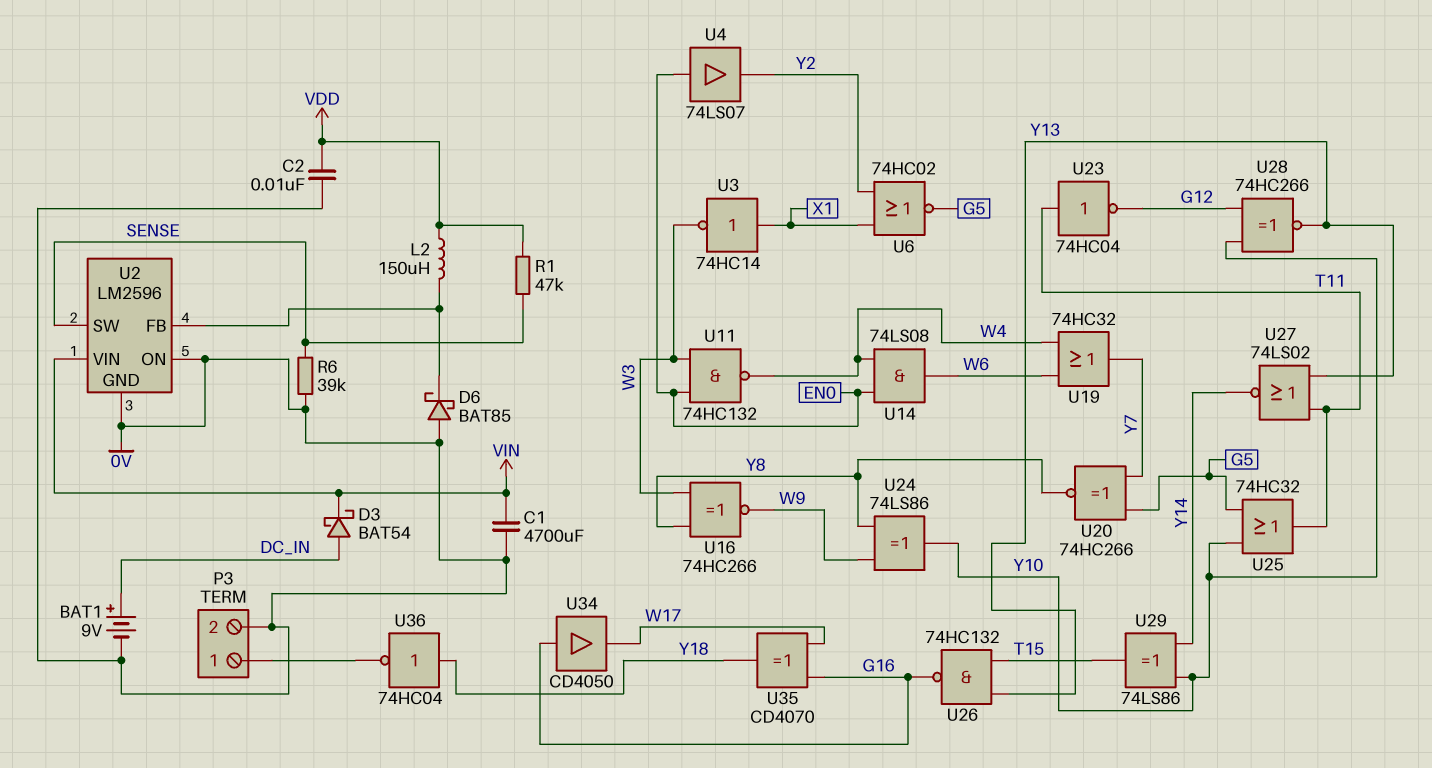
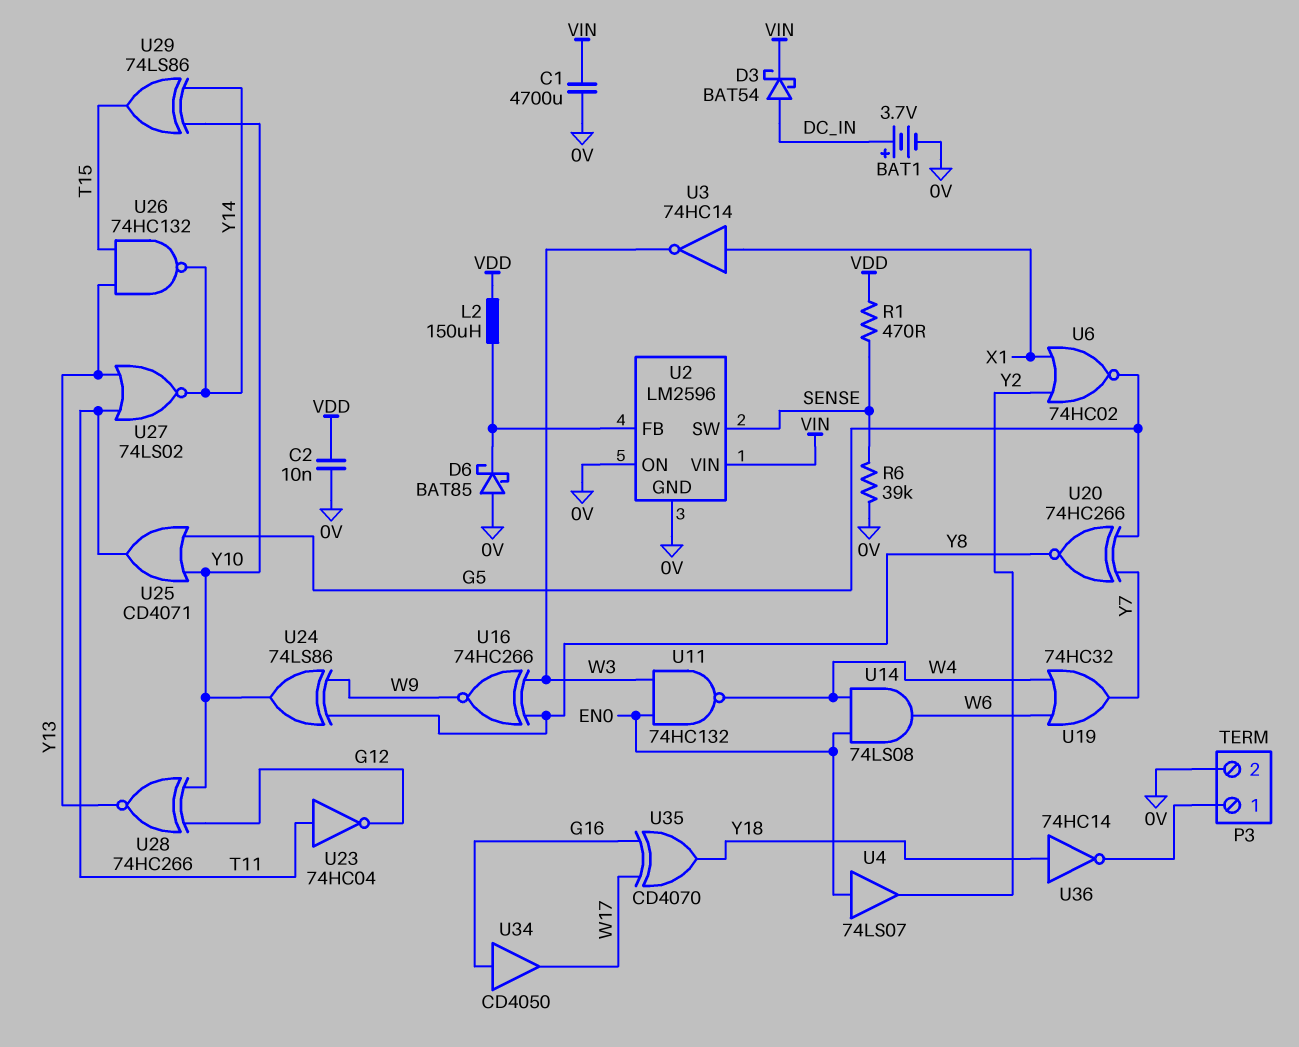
BAT1: 9V (plus DC_IN, minus 0V) -> 3.7V (plus DC_IN, minus 0V)
R1: 47k (SENSE, VDD) -> 470 (SENSE, VDD)
U25: OR 74HC32 (in G5, in Y10, out T11) -> OR CD4071 (in G5, in Y10, out T11)
U26: NAND 74HC132 (in T15, in Y13, out G16) -> NAND 74HC132 (in T15, in Y13, out Y14)
U36: NOT 74HC04 (in Y18, out P3/1) -> NOT 74HC14 (in Y18, out P3/1)

